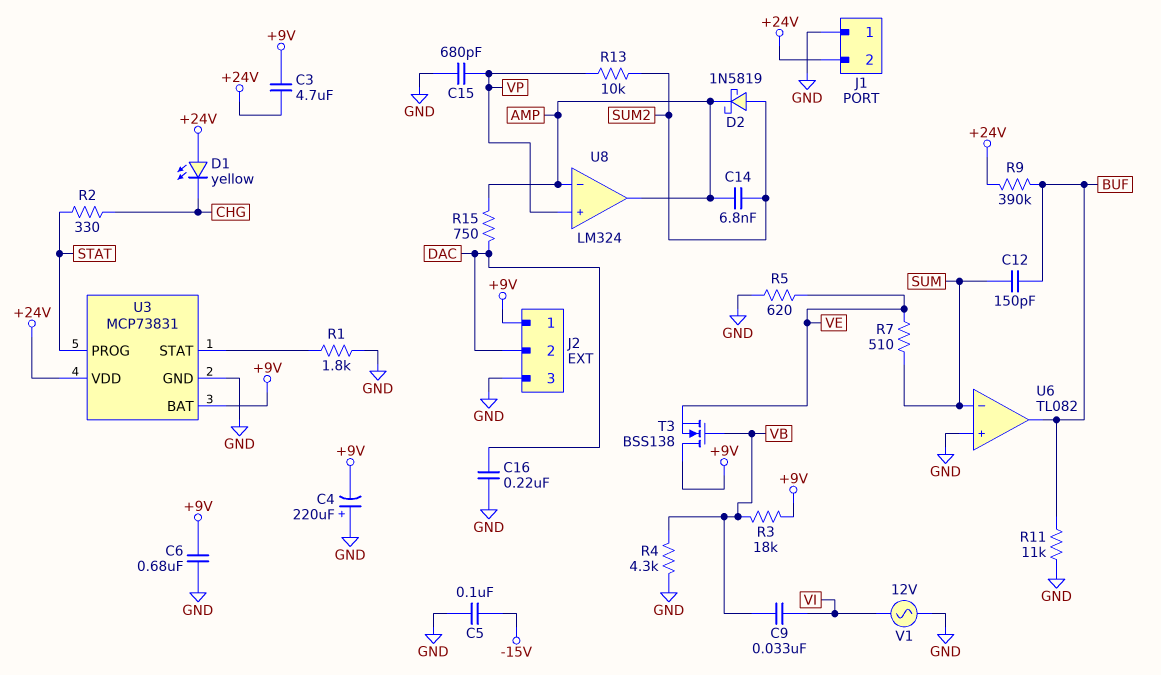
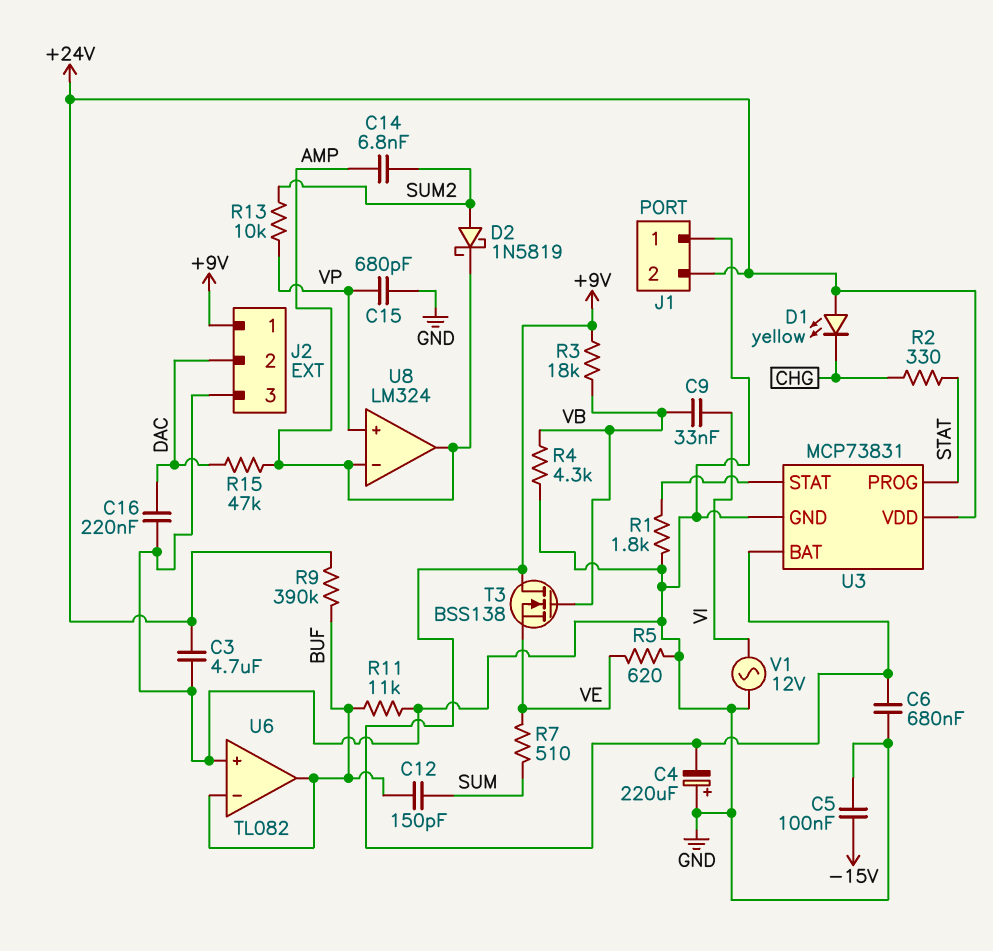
C3: 4.7uF (+9V, +24V) -> 4.7uF (+24V, GND)
R15: 750 (AMP, DAC) -> 47k (AMP, DAC)
U6 pin in-: SUM -> BUF

